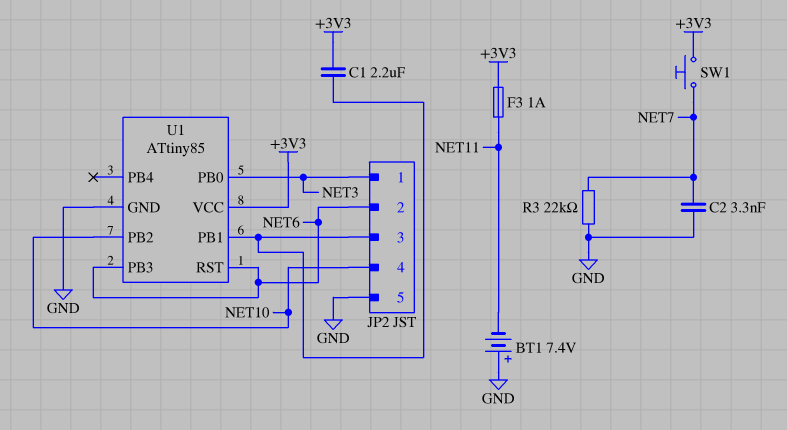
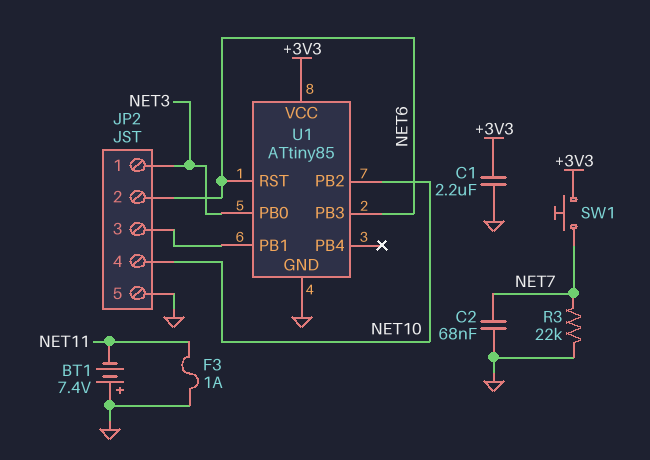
C1: 2.2uF (+3V3, JP2/3) -> 2.2uF (+3V3, GND)
C2: 3.3nF (GND, NET7) -> 68nF (GND, NET7)
F3: 1A (+3V3, NET11) -> 1A (GND, NET11)

